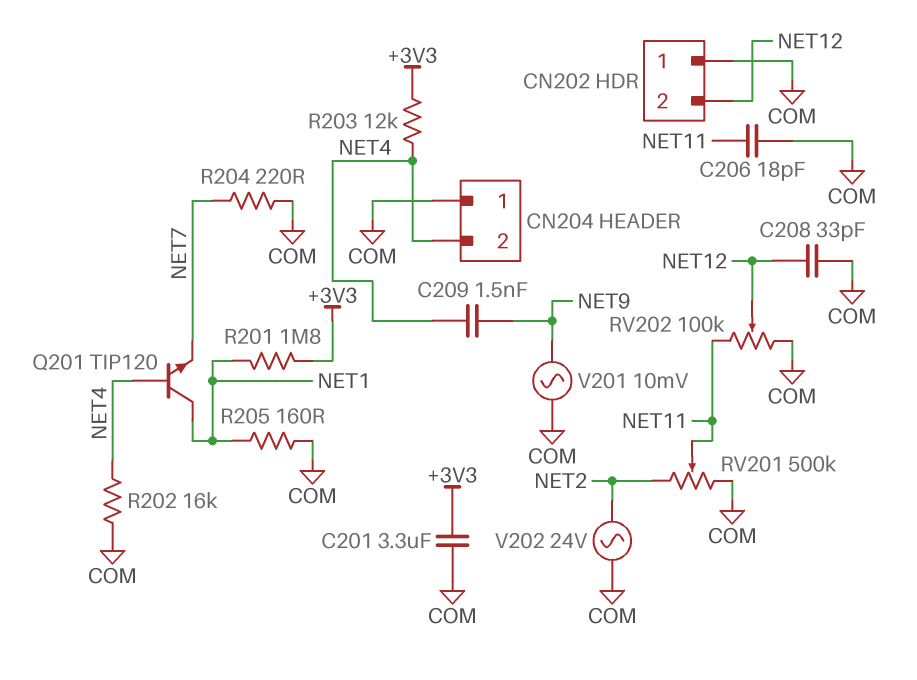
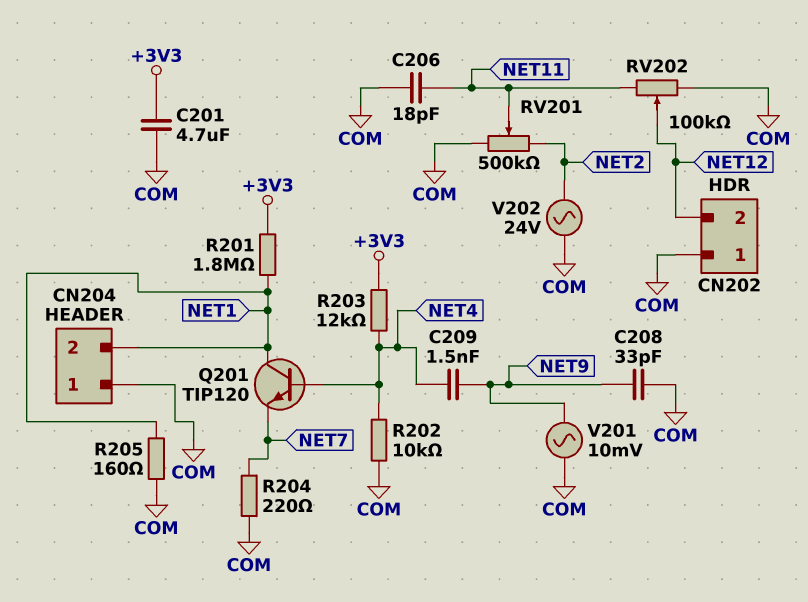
C201: 3.3uF (+3V3, COM) -> 4.7uF (+3V3, COM)
C208: 33pF (COM, NET12) -> 33pF (COM, NET9)
CN204 pin 2: NET4 -> NET1
R202: 16k (COM, NET4) -> 10k (COM, NET4)

